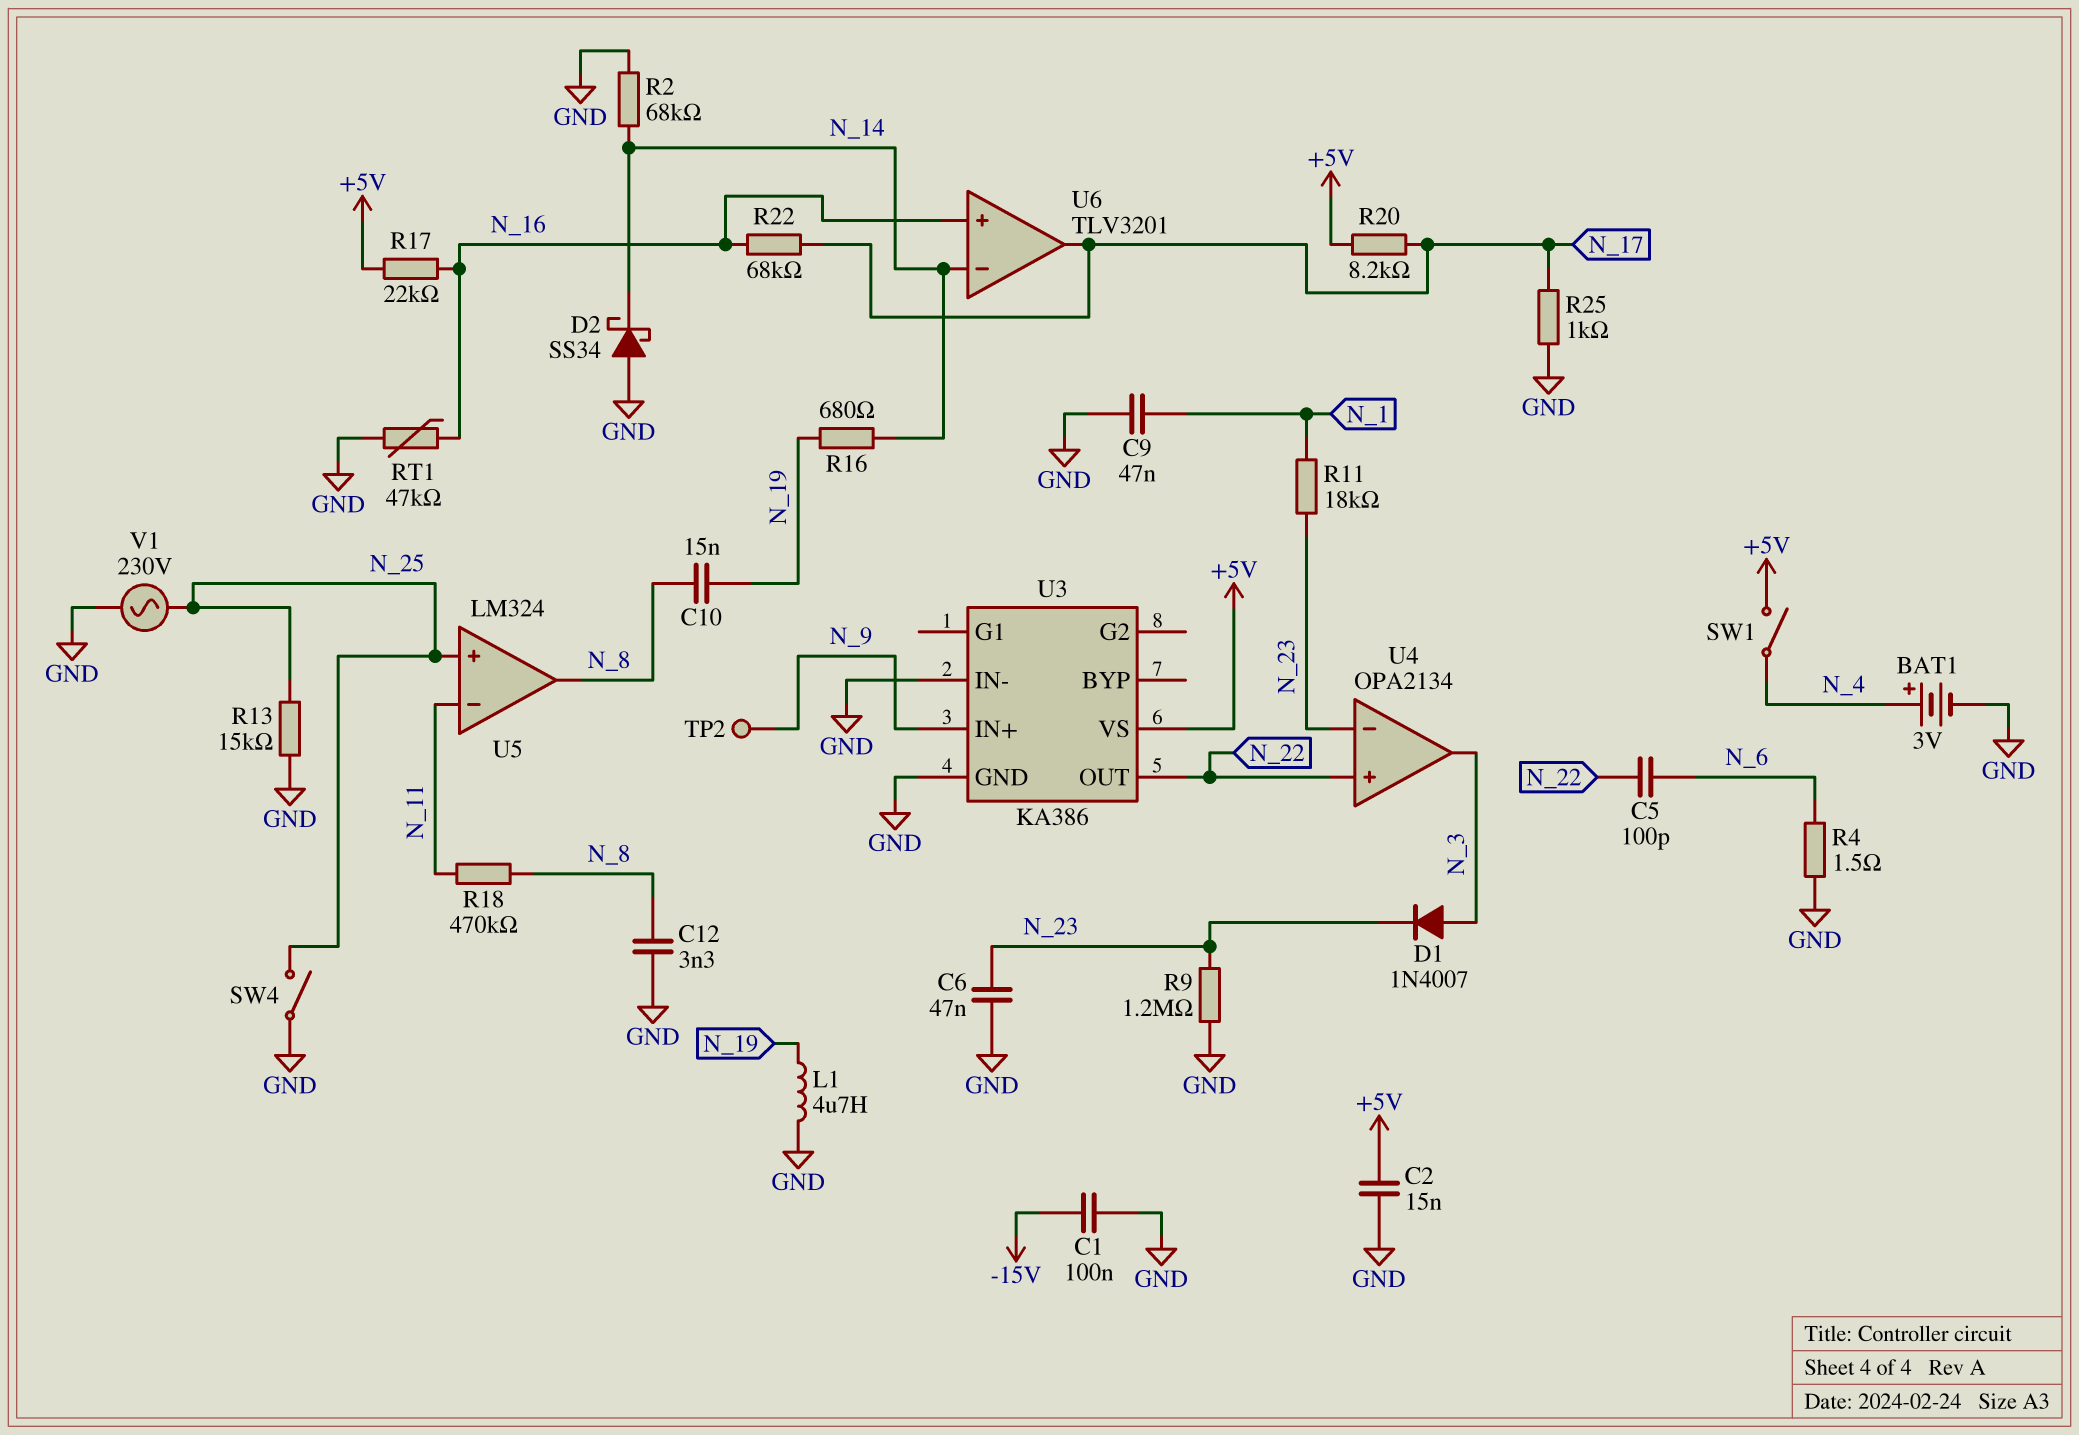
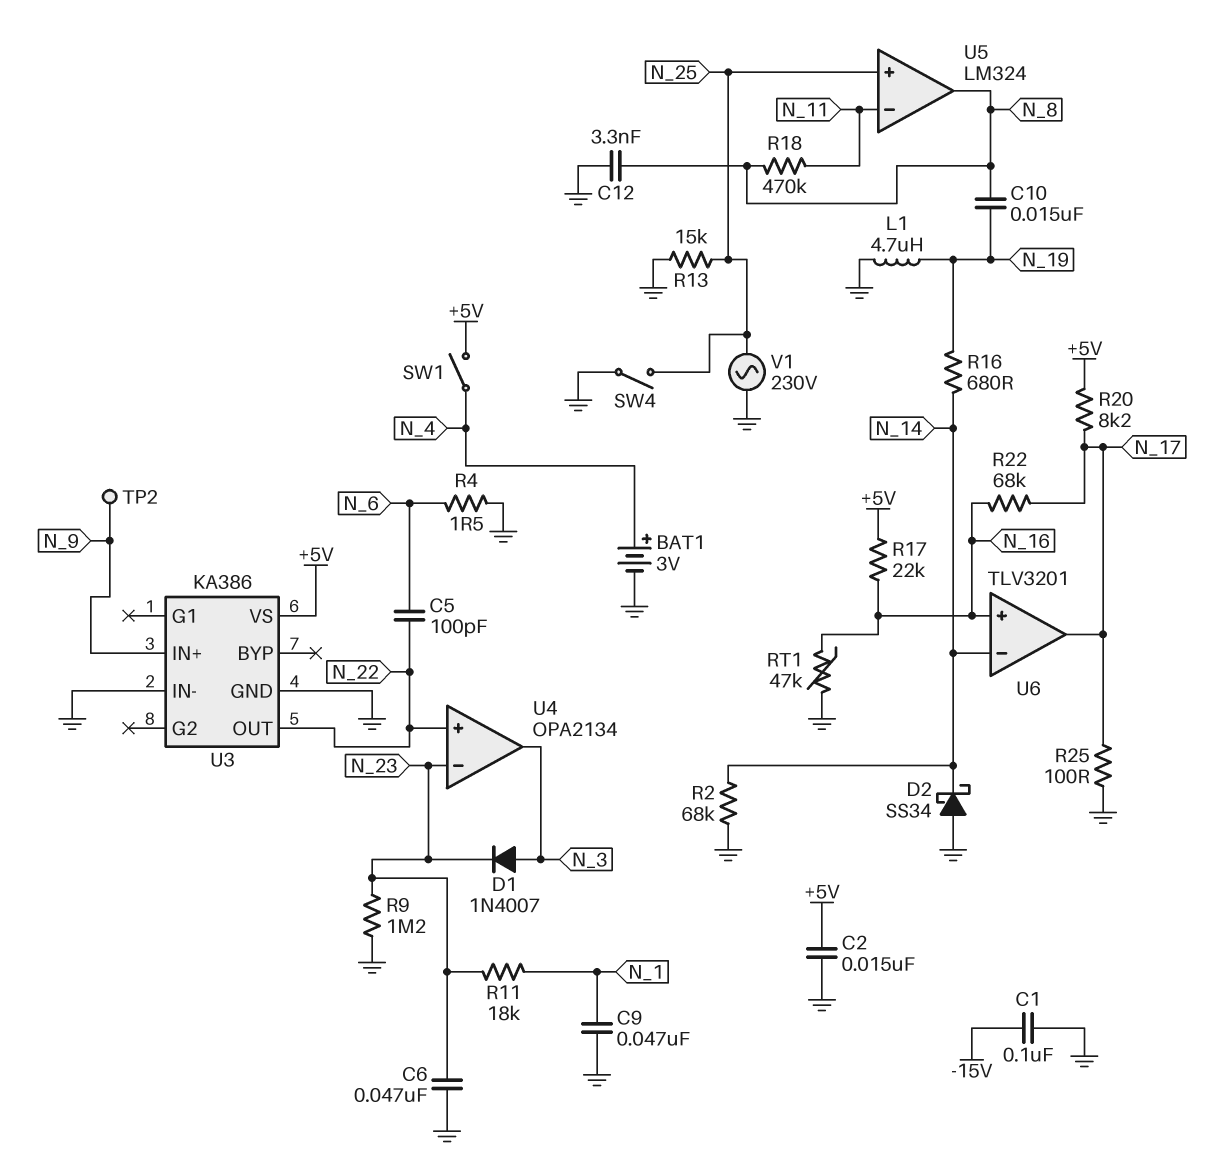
R25: 1k (GND, N_17) -> 100 (GND, N_17)

